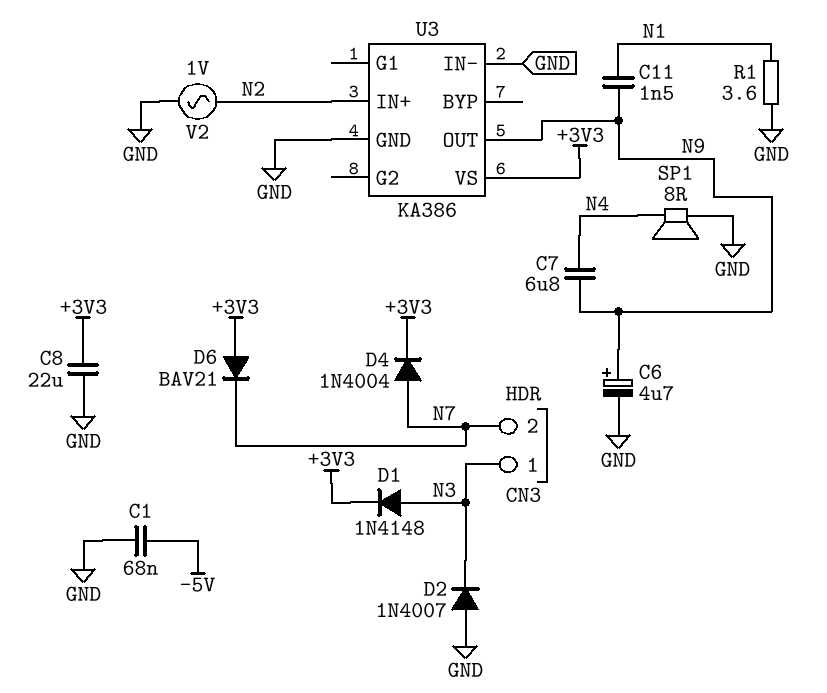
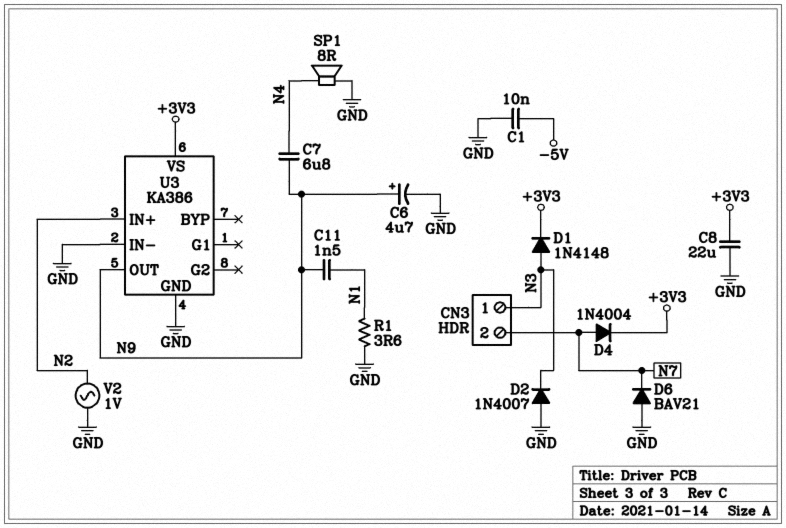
C1: 68nF (-5V, GND) -> 10nF (-5V, GND)
D6: diode BAV21 (A +3V3, K N7) -> diode BAV21 (A GND, K N7)

